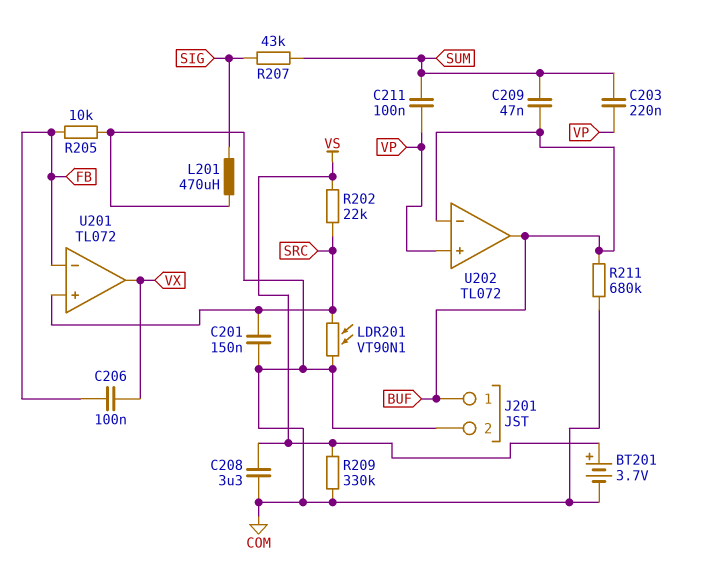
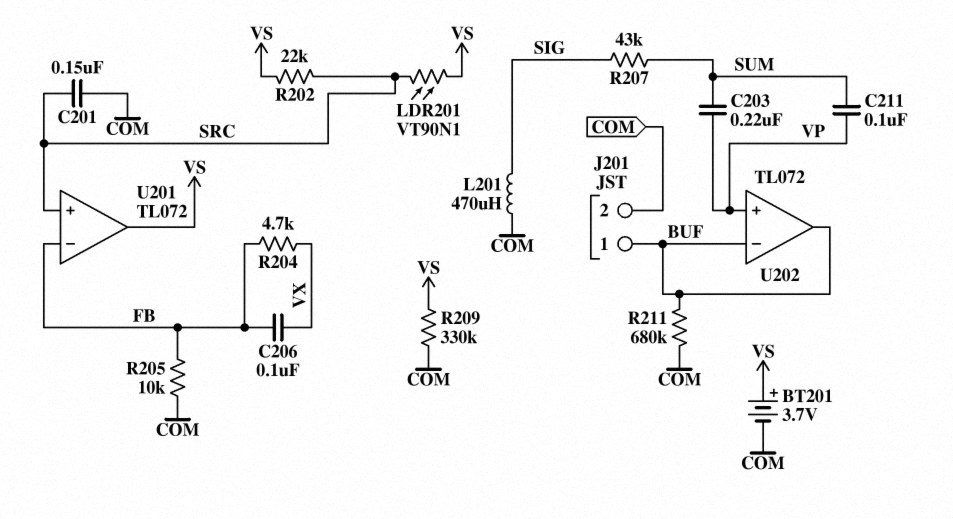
C208: 3.3uF (COM, VS) -> none
C209: 47nF (BUF, SUM) -> none
LDR201: VT90N1 (COM, SRC) -> VT90N1 (SRC, VS)
R204: none -> 4.7k (FB, VX)
U201 pin out: VX -> VS

